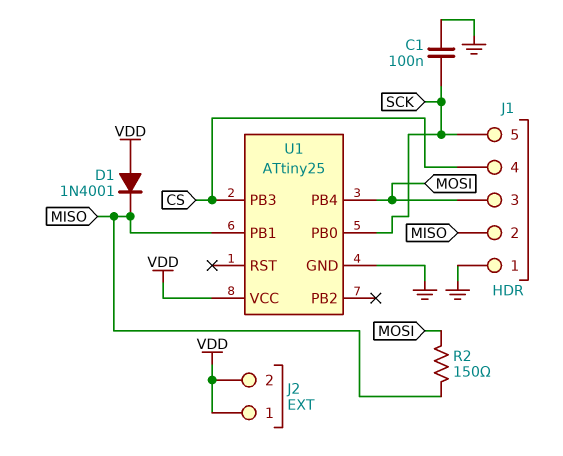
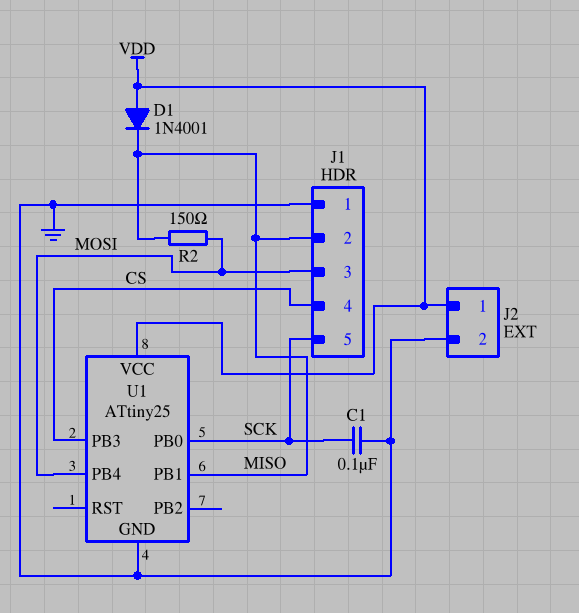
J2 pin 2: VDD -> GND

